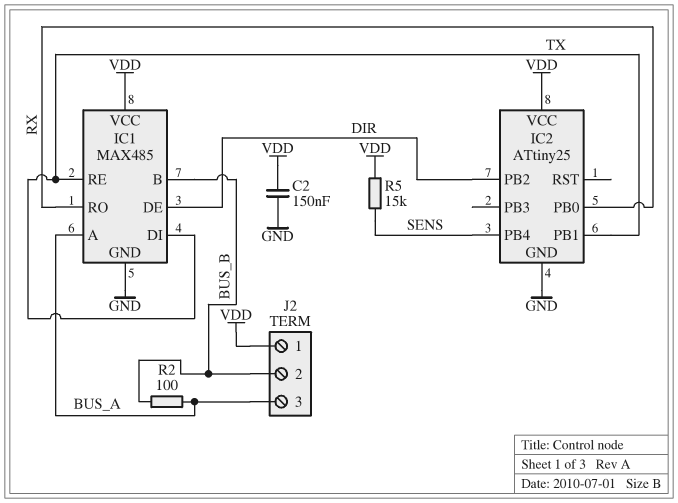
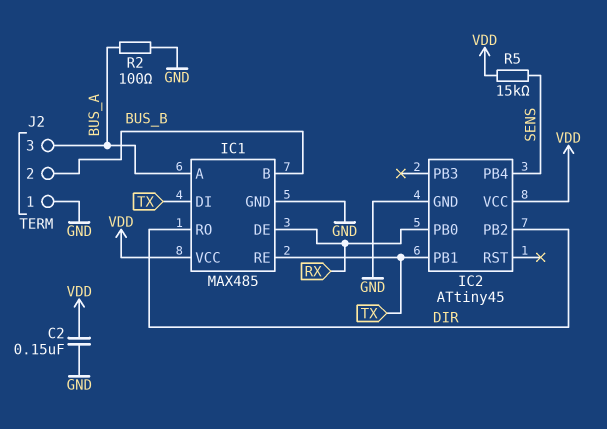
IC1 pin DE: DIR -> RX
IC1 pin RO: RX -> DIR
IC2: ATtiny25 -> ATtiny45
J2 pin 1: VDD -> GND
R2: 100 (BUS_A, BUS_B) -> 100 (BUS_A, GND)

